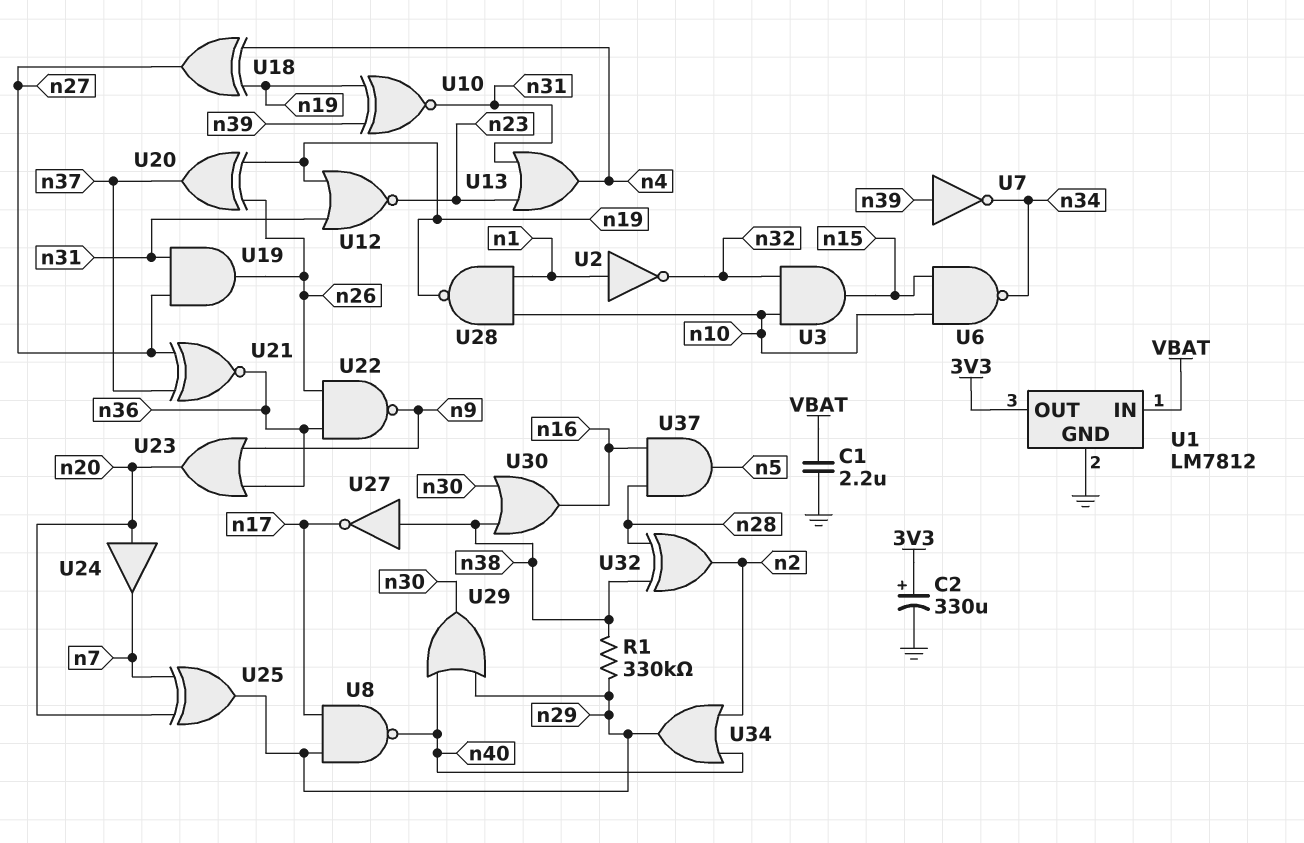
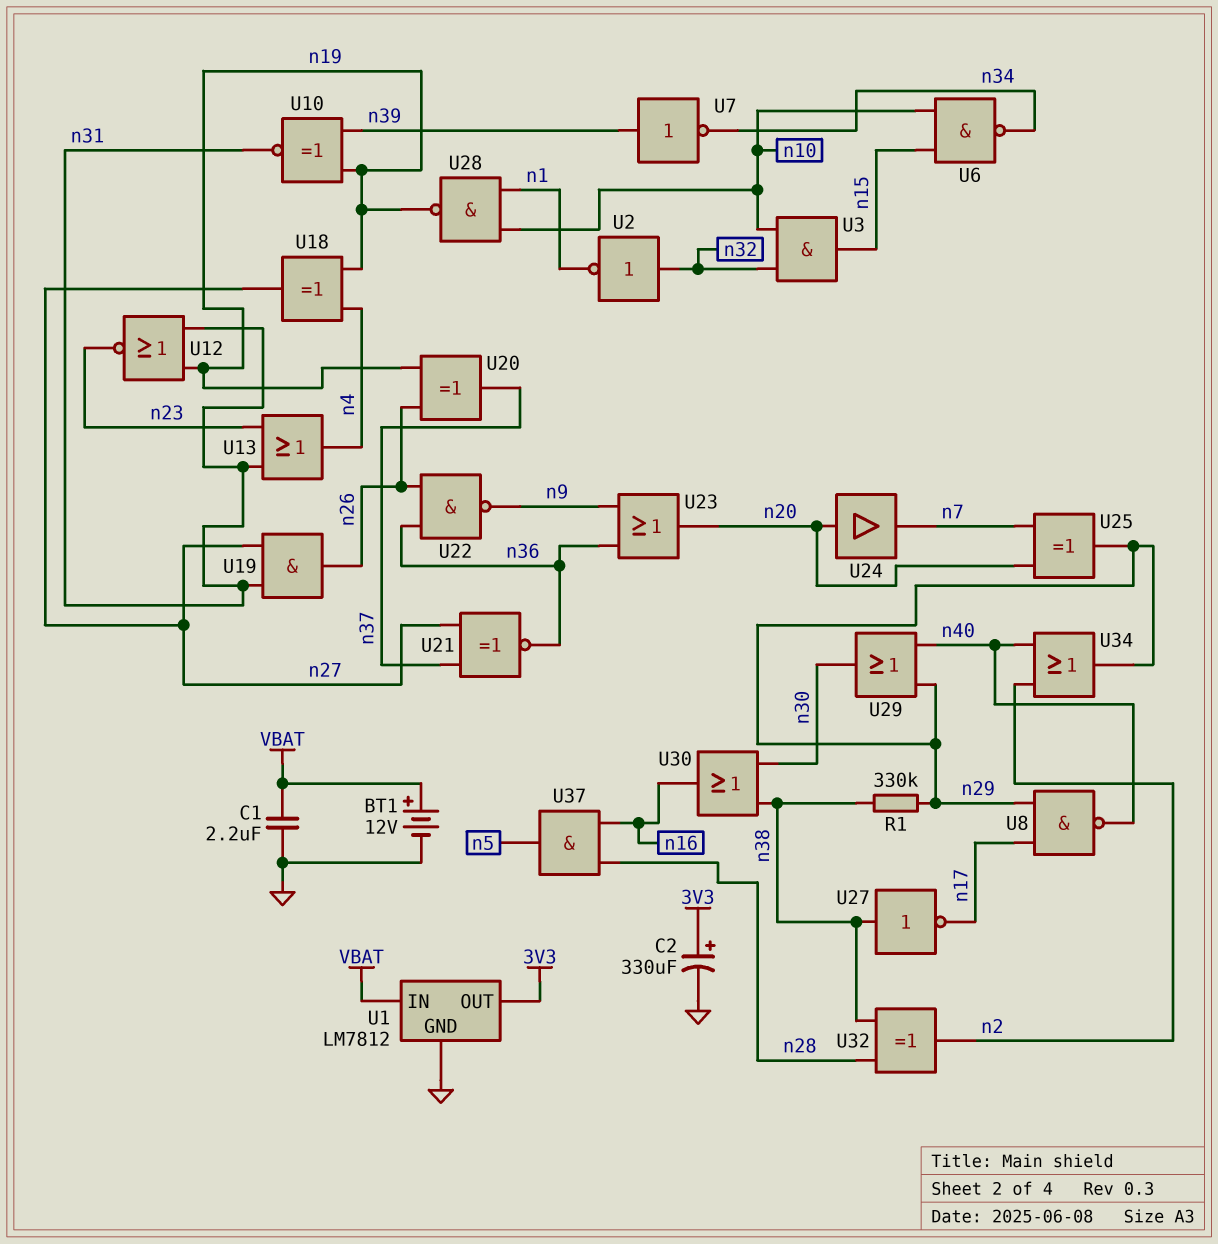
BT1: none -> 12V (plus VBAT, minus GND)
U2: NOT (in n1, out n32) -> NOT (in n32, out n1)

